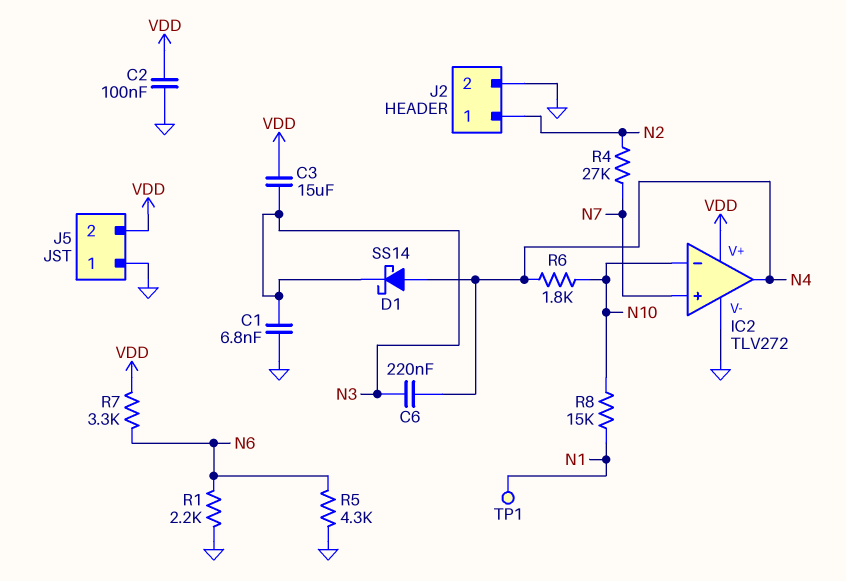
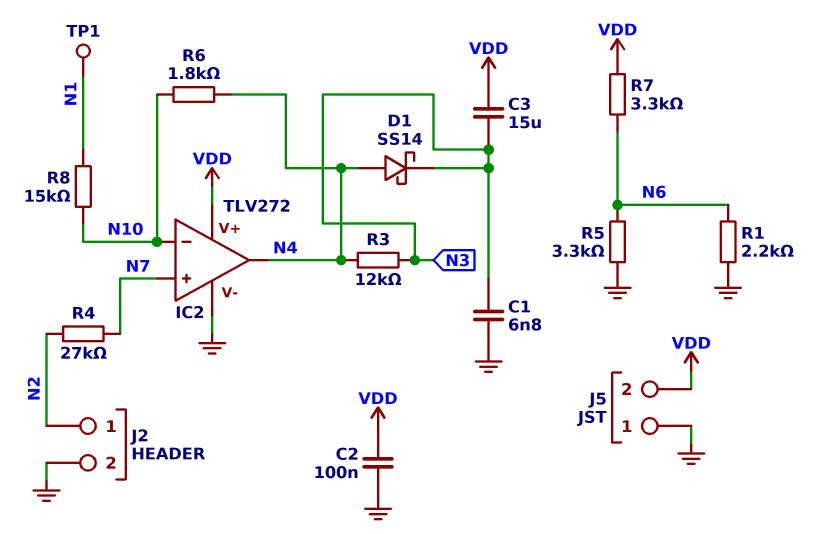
C6: 220nF (N3, N4) -> none
R3: none -> 12k (N3, N4)
R5: 4.3k (GND, N6) -> 3.3k (GND, N6)

